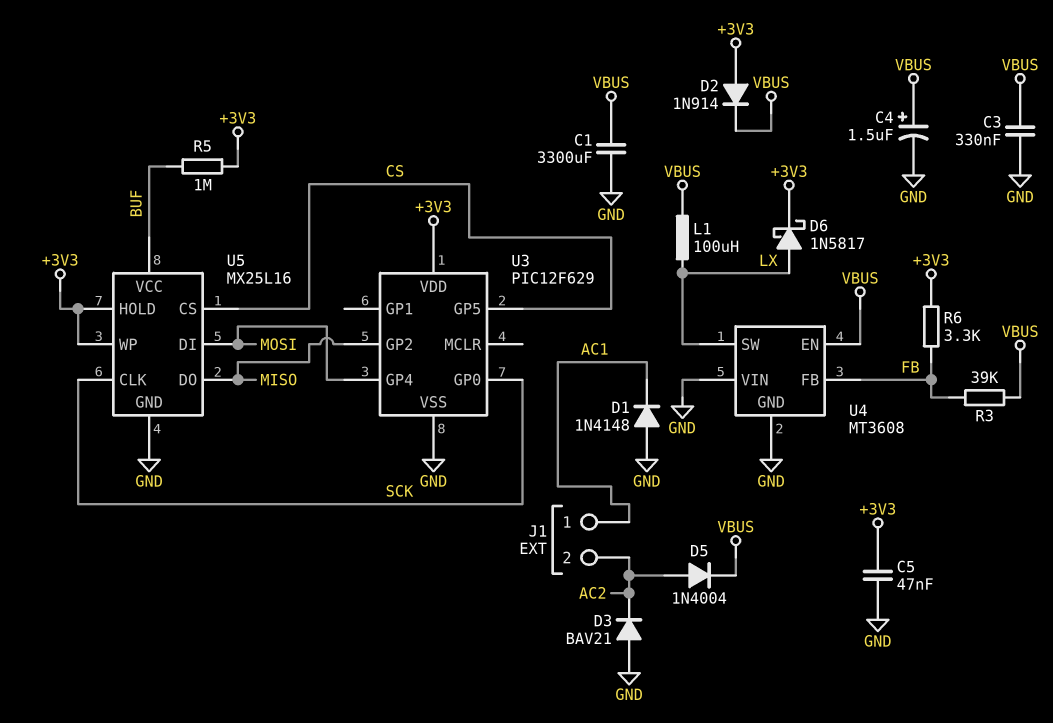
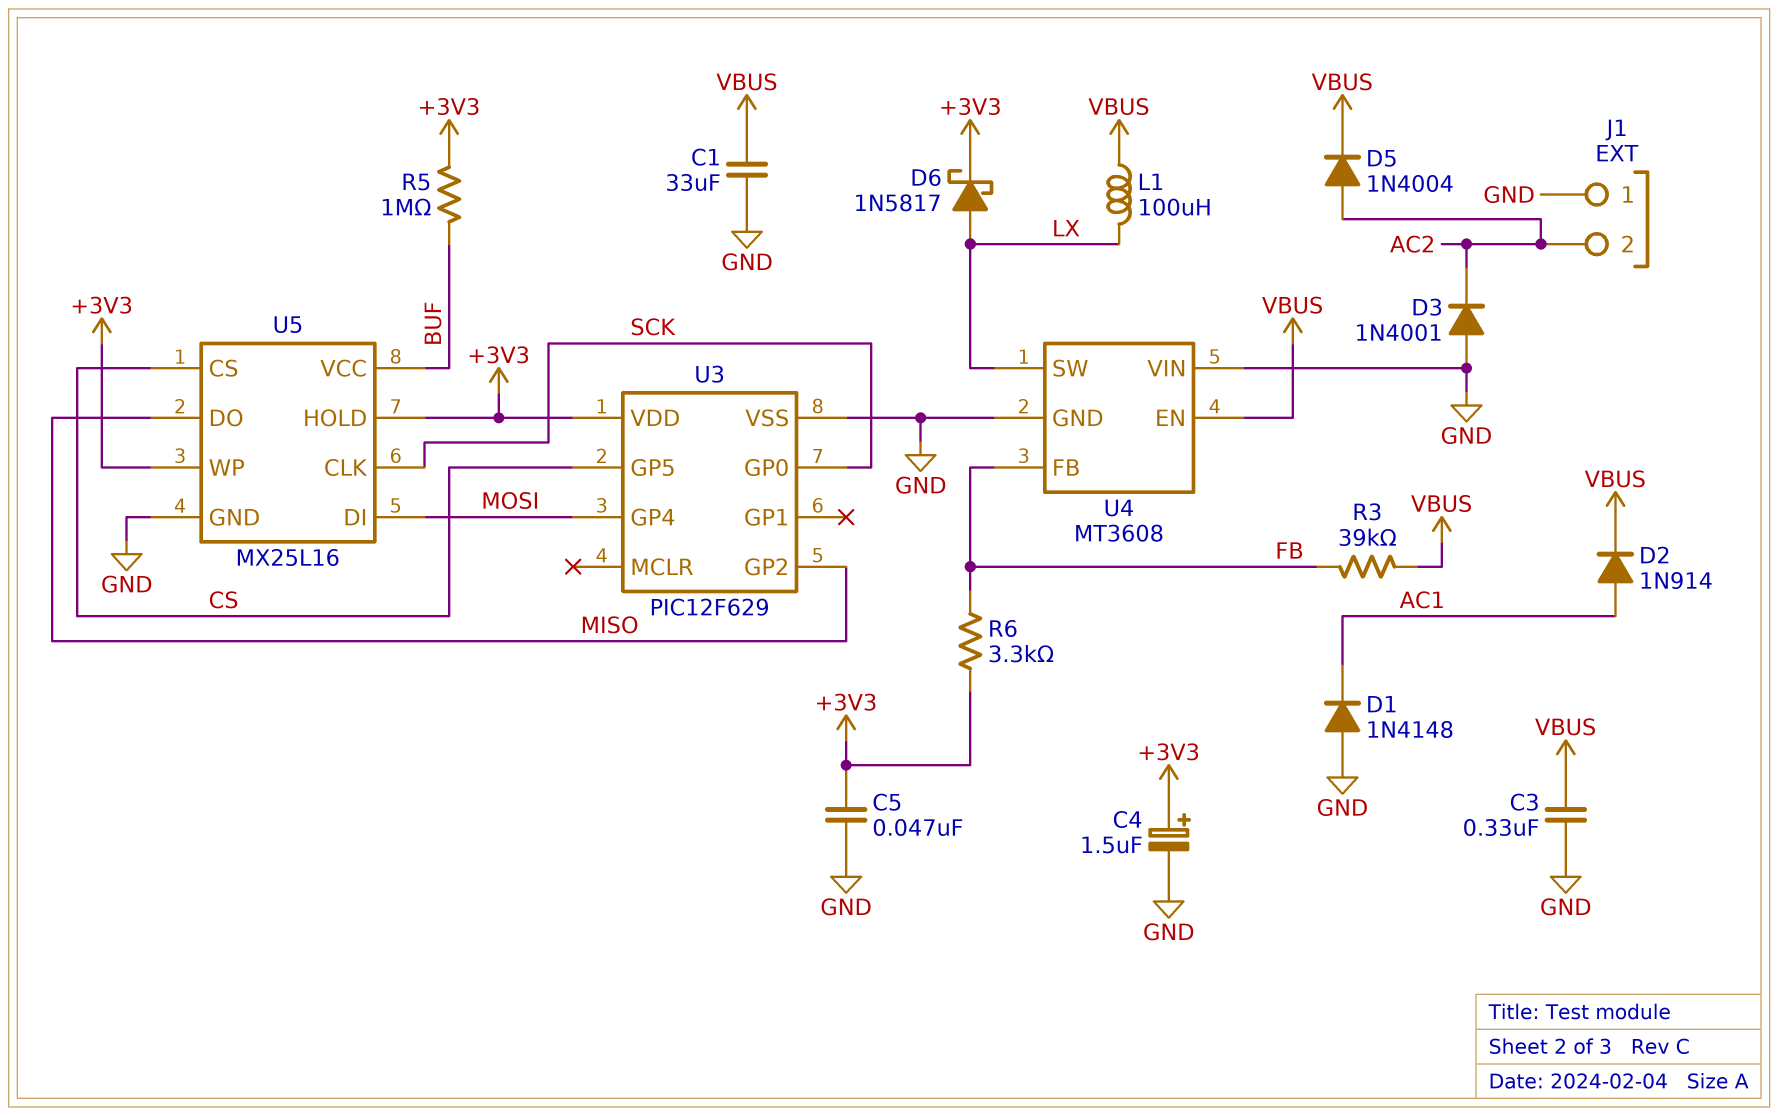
C1: 3300uF (GND, VBUS) -> 33uF (GND, VBUS)
C4: 1.5uF (plus VBUS, minus GND) -> 1.5uF (plus +3V3, minus GND)
D2: diode 1N914 (A +3V3, K VBUS) -> diode 1N914 (A AC1, K VBUS)
D3: diode BAV21 (A GND, K AC2) -> diode 1N4001 (A GND, K AC2)
J1 pin 1: AC1 -> GND

